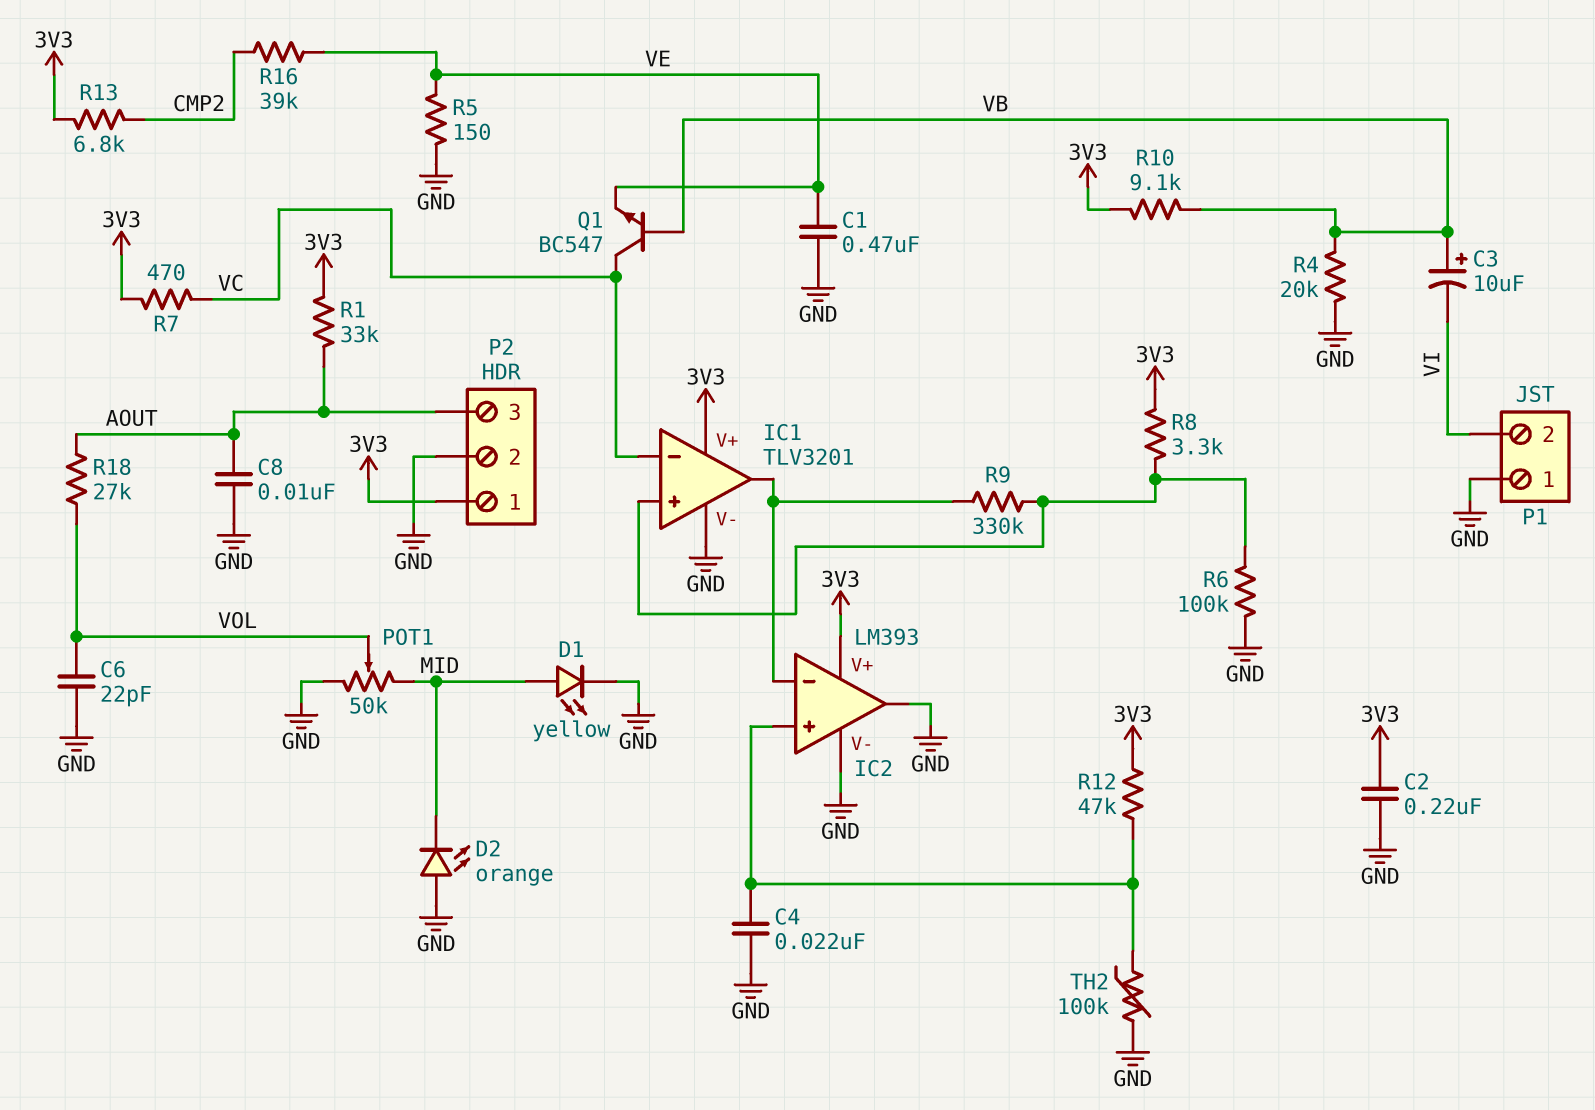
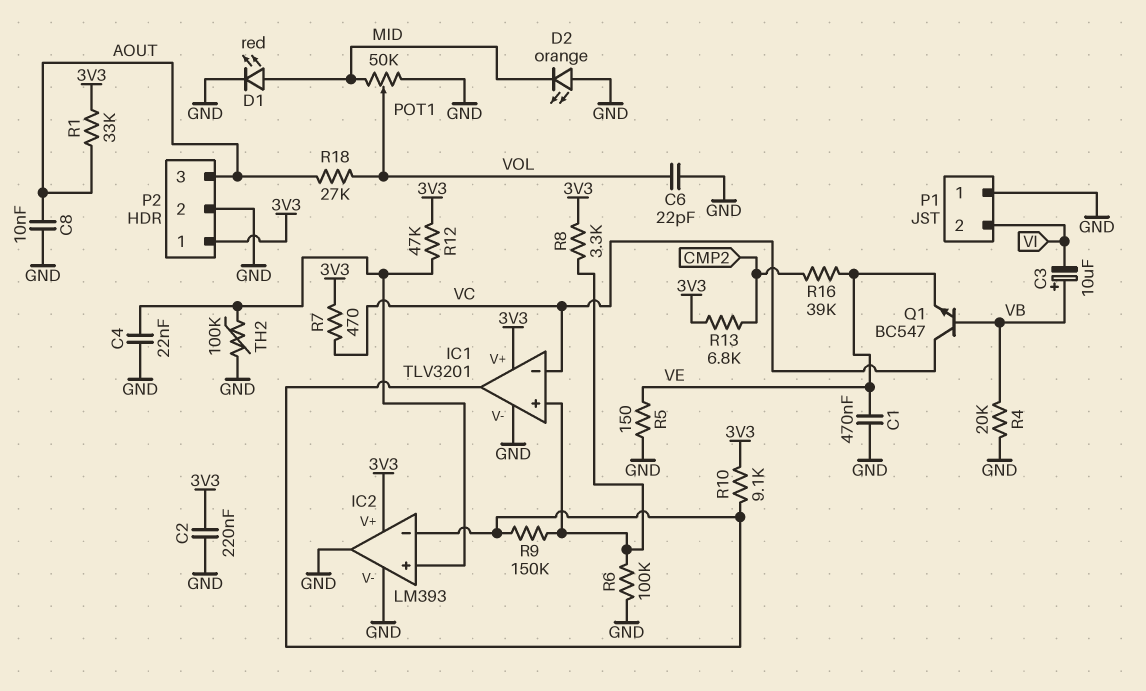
D1: LED yellow (A MID, K GND) -> LED red (A MID, K GND)
R9: 330k (IC1/in+, IC1/out) -> 150k (IC1/in+, IC1/out)
R10: 9.1k (3V3, VB) -> 9.1k (3V3, IC1/out)

